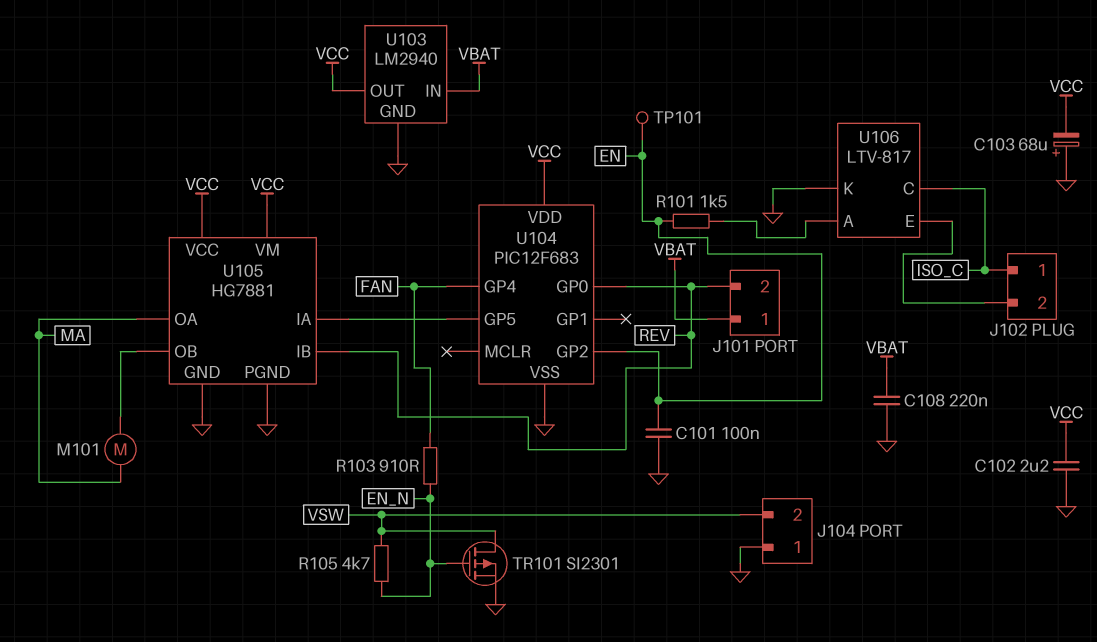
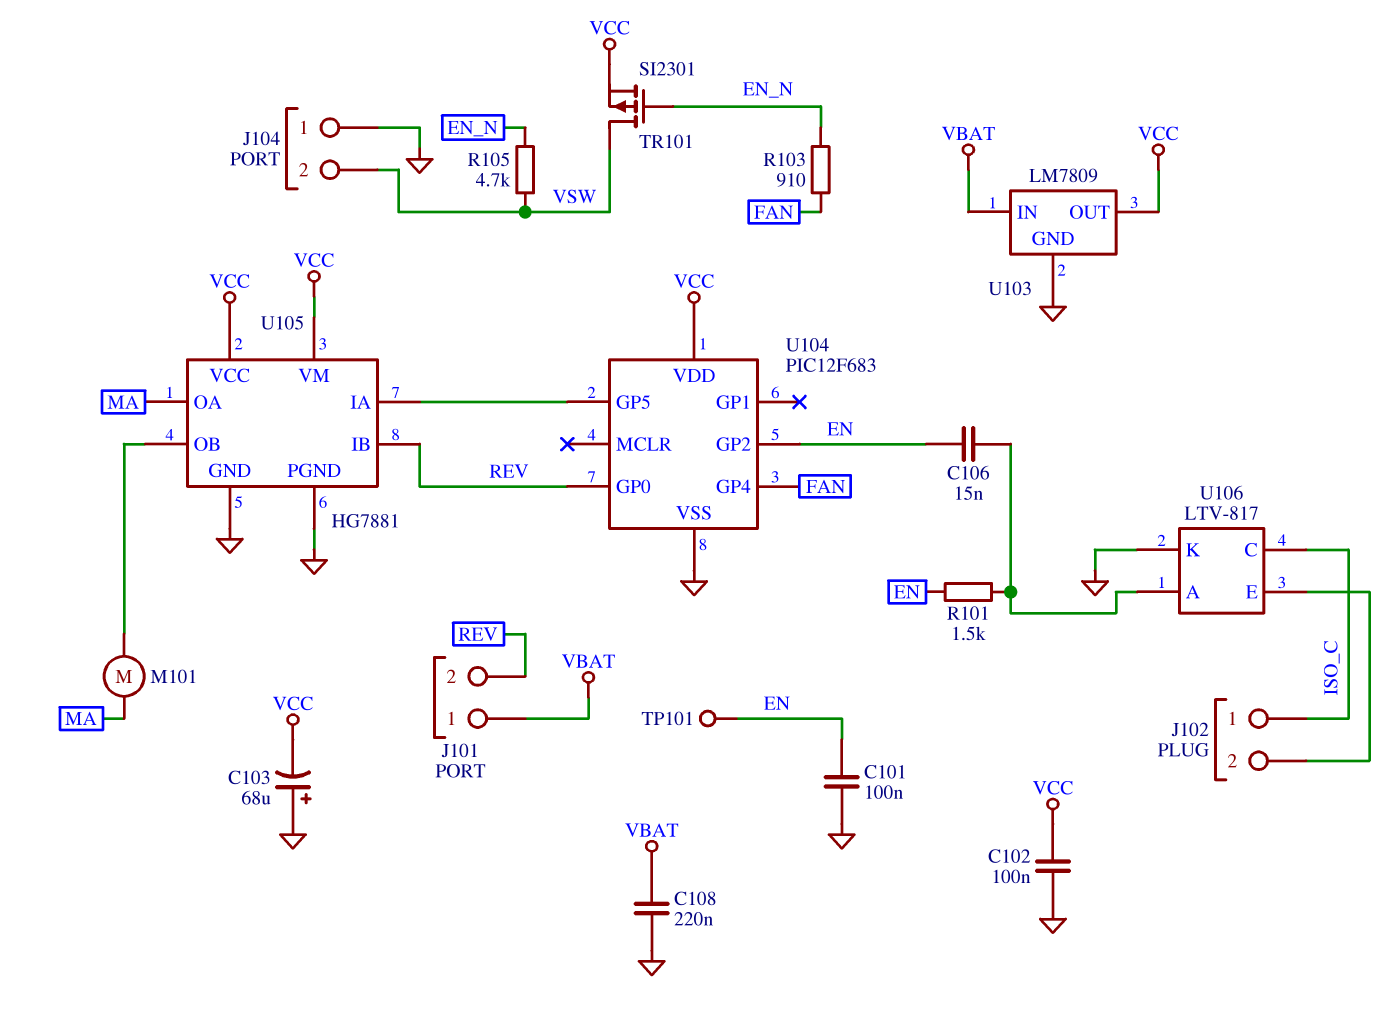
C102: 2.2uF (GND, VCC) -> 100nF (GND, VCC)
C106: none -> 15nF (EN, U106/A)
TR101: PMOS SI2301 (G EN_N, D VSW, S GND) -> PMOS SI2301 (G EN_N, D VSW, S VCC)
U103: LM2940 -> LM7809

